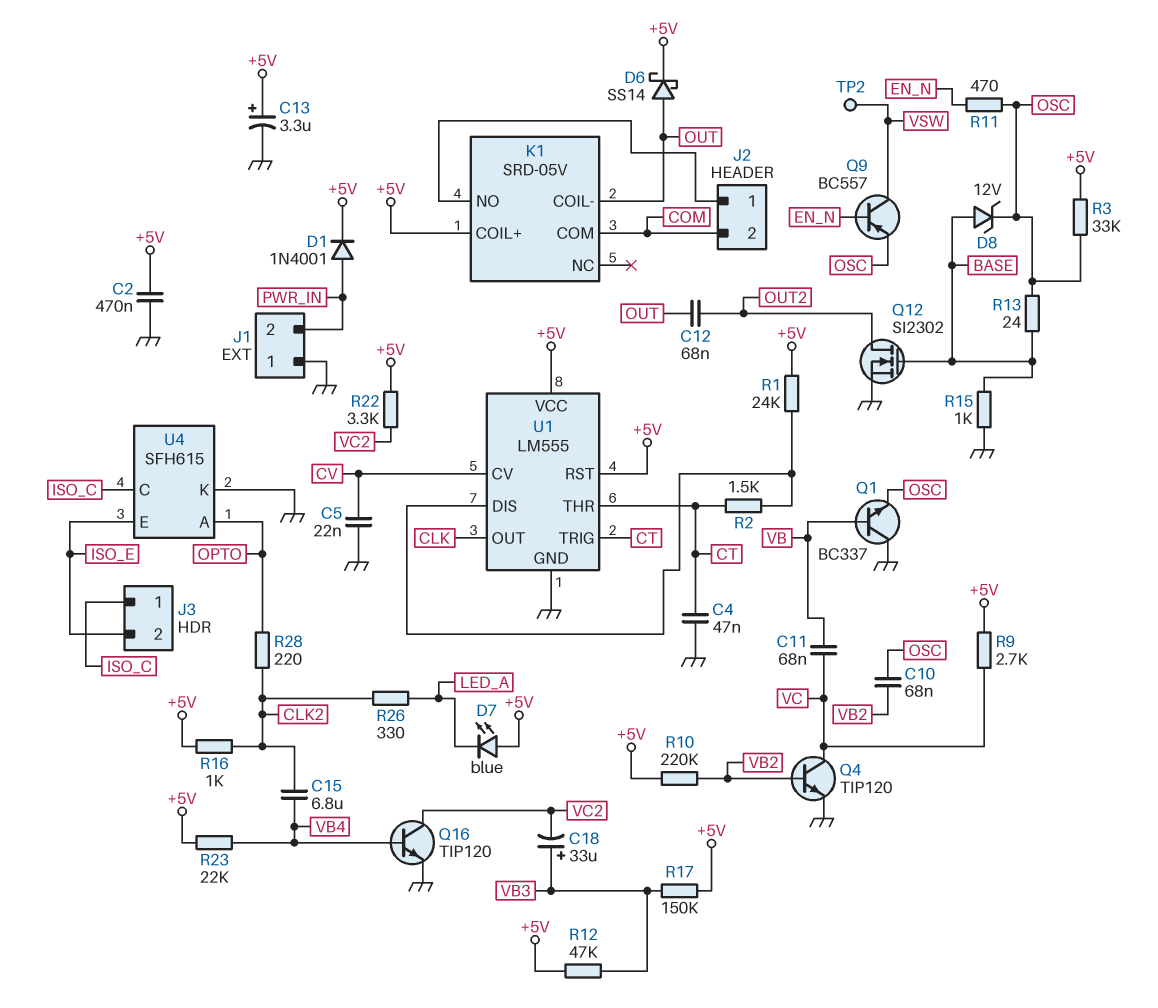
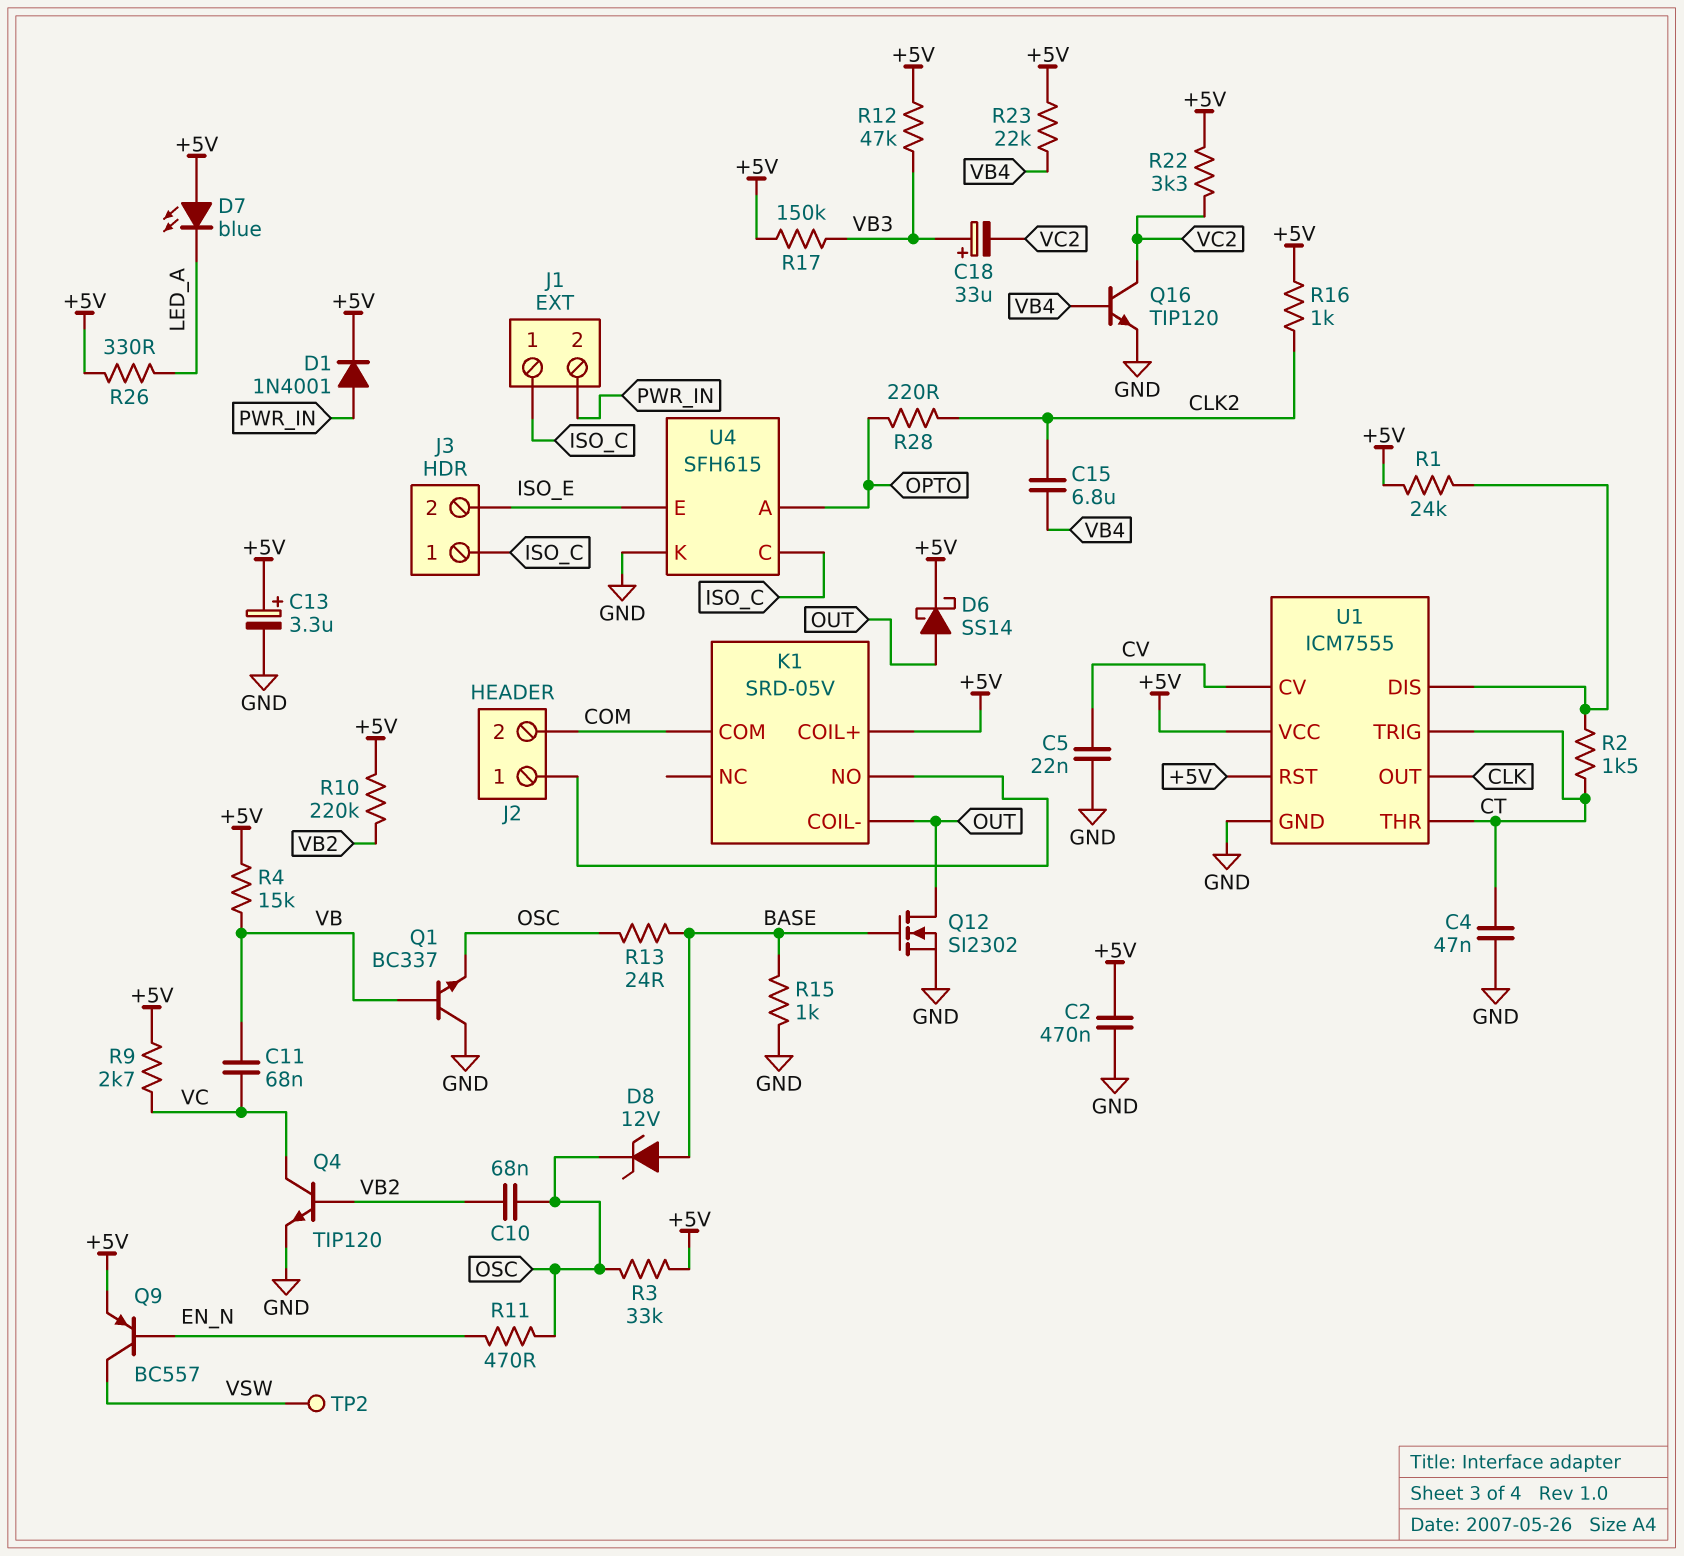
C12: 68nF (OUT, OUT2) -> none
J1 pin 1: GND -> ISO_C
Q9: PNP BC557 (B EN_N, C VSW, E OSC) -> PNP BC557 (B EN_N, C VSW, E +5V)
Q12: NMOS SI2302 (G BASE, D OUT2, S GND) -> NMOS SI2302 (G BASE, D OUT, S GND)
R4: none -> 15k (+5V, VB)
R26: 330 (CLK2, LED_A) -> 330 (+5V, LED_A)
U1: LM555 -> ICM7555

